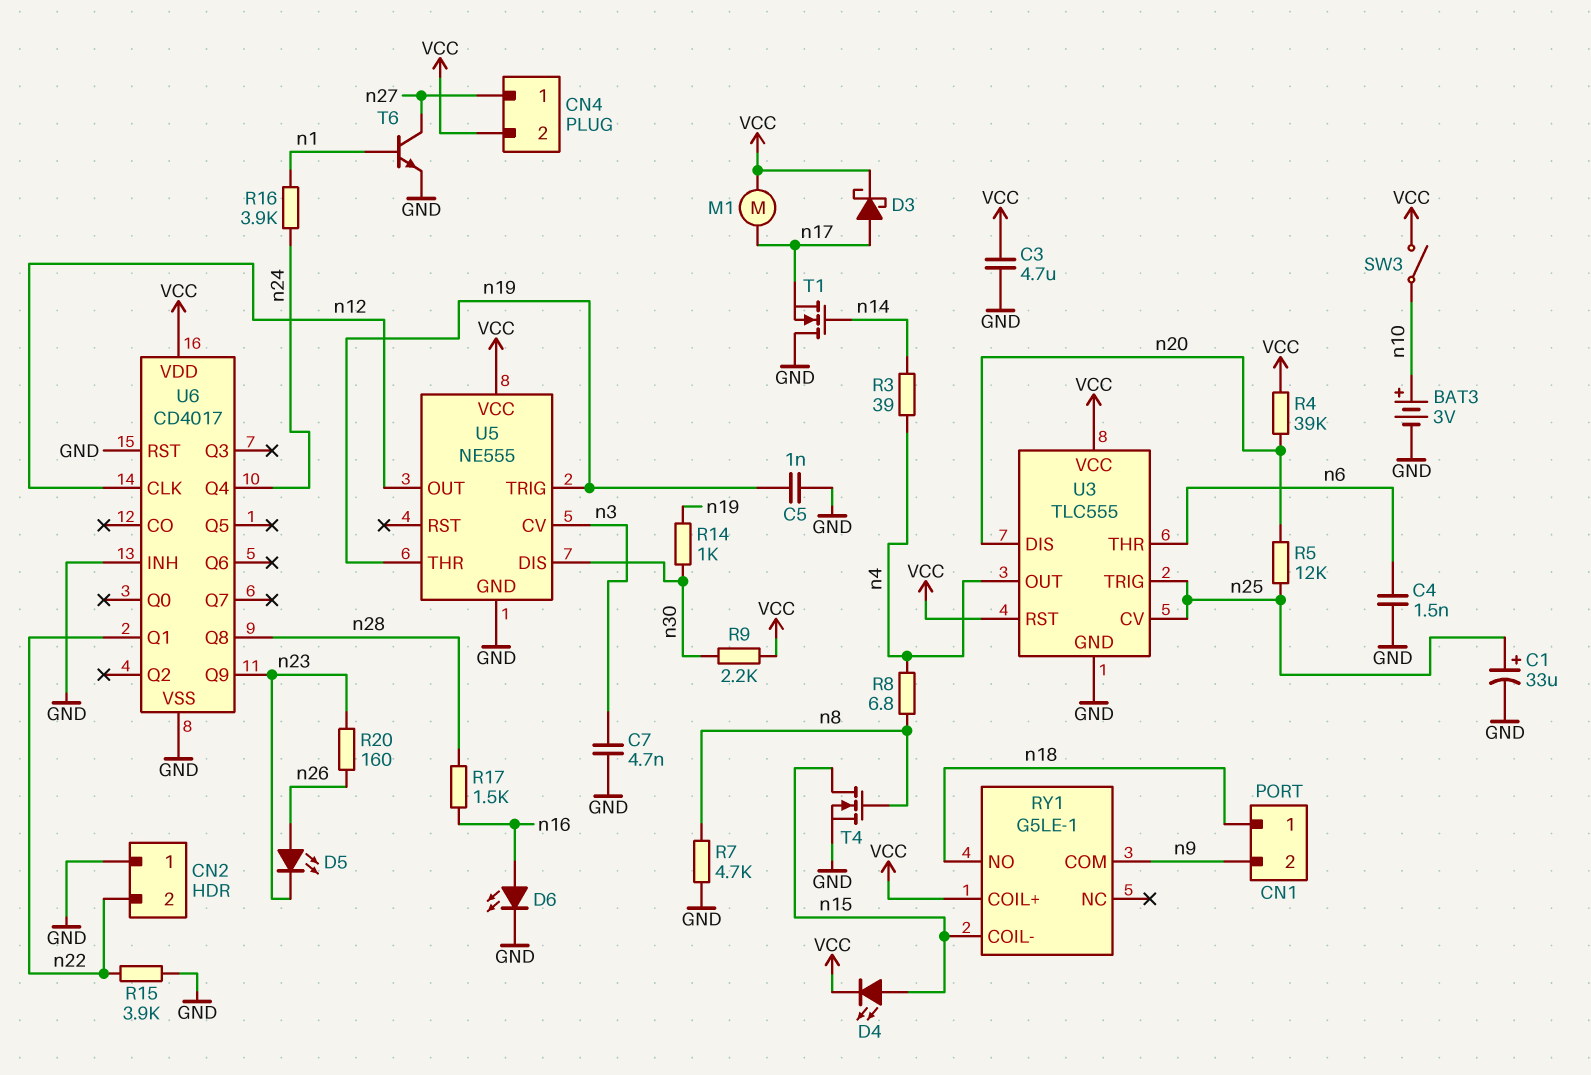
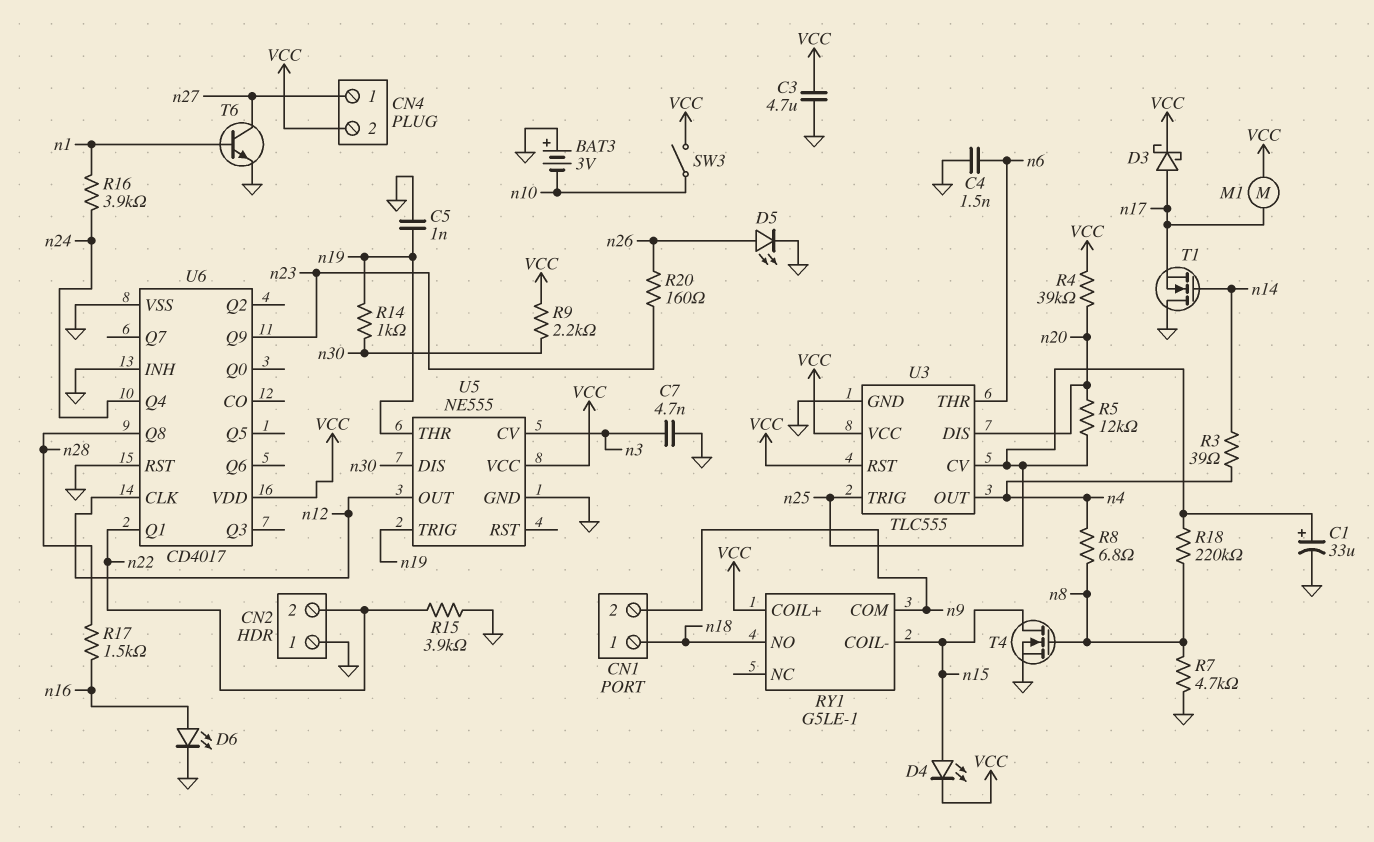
BAT3: 3V (plus n10, minus GND) -> 3V (plus GND, minus n10)
D5: LED (A n26, K n23) -> LED (A n26, K GND)
R18: none -> 220k (n8, n25)

